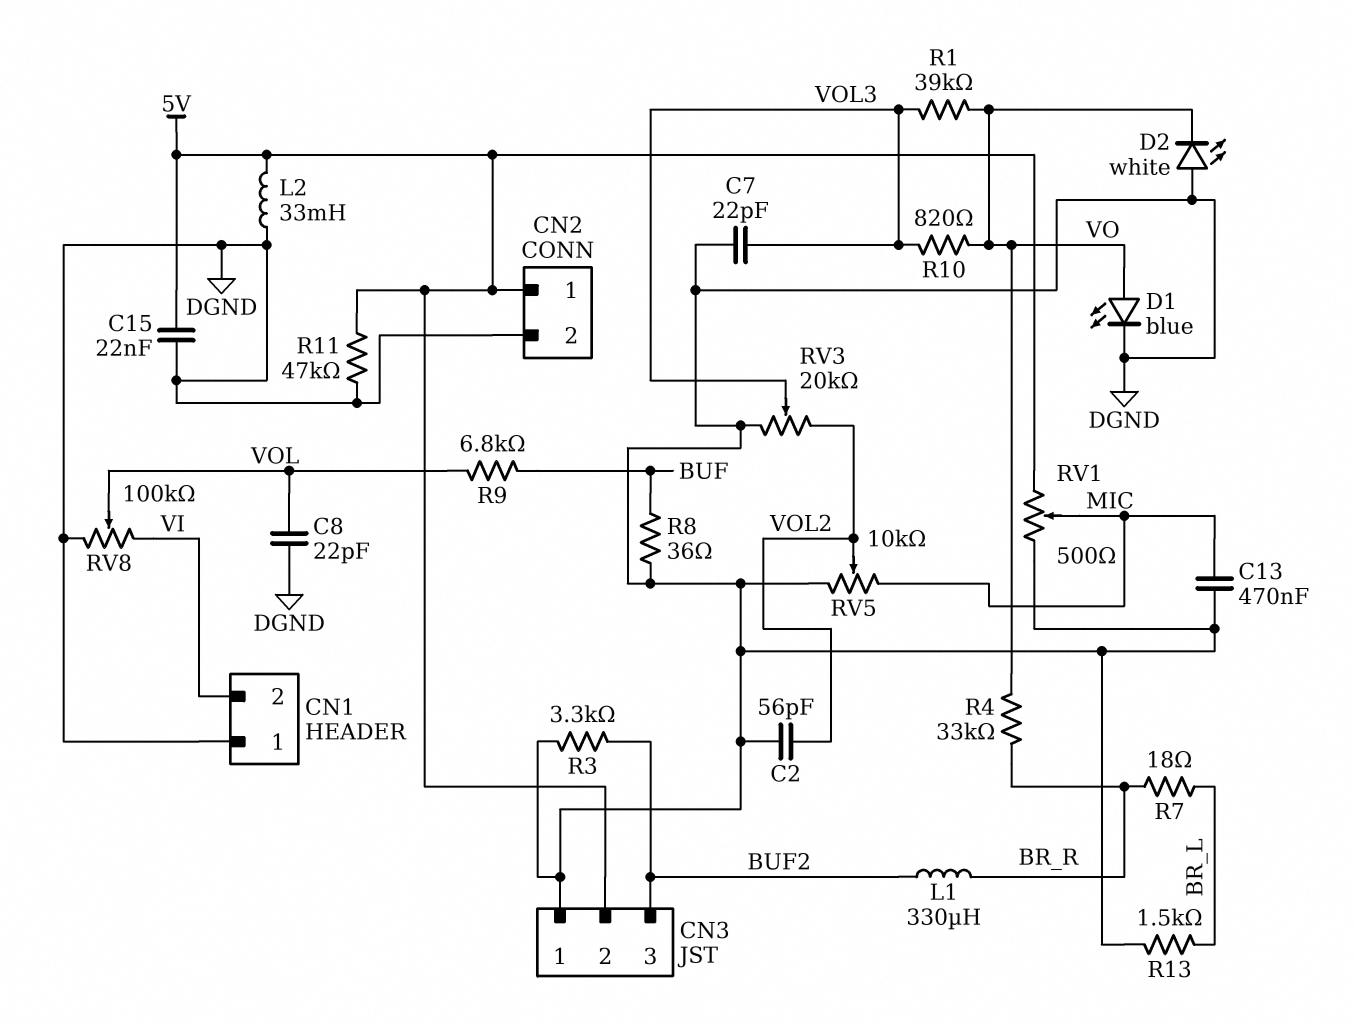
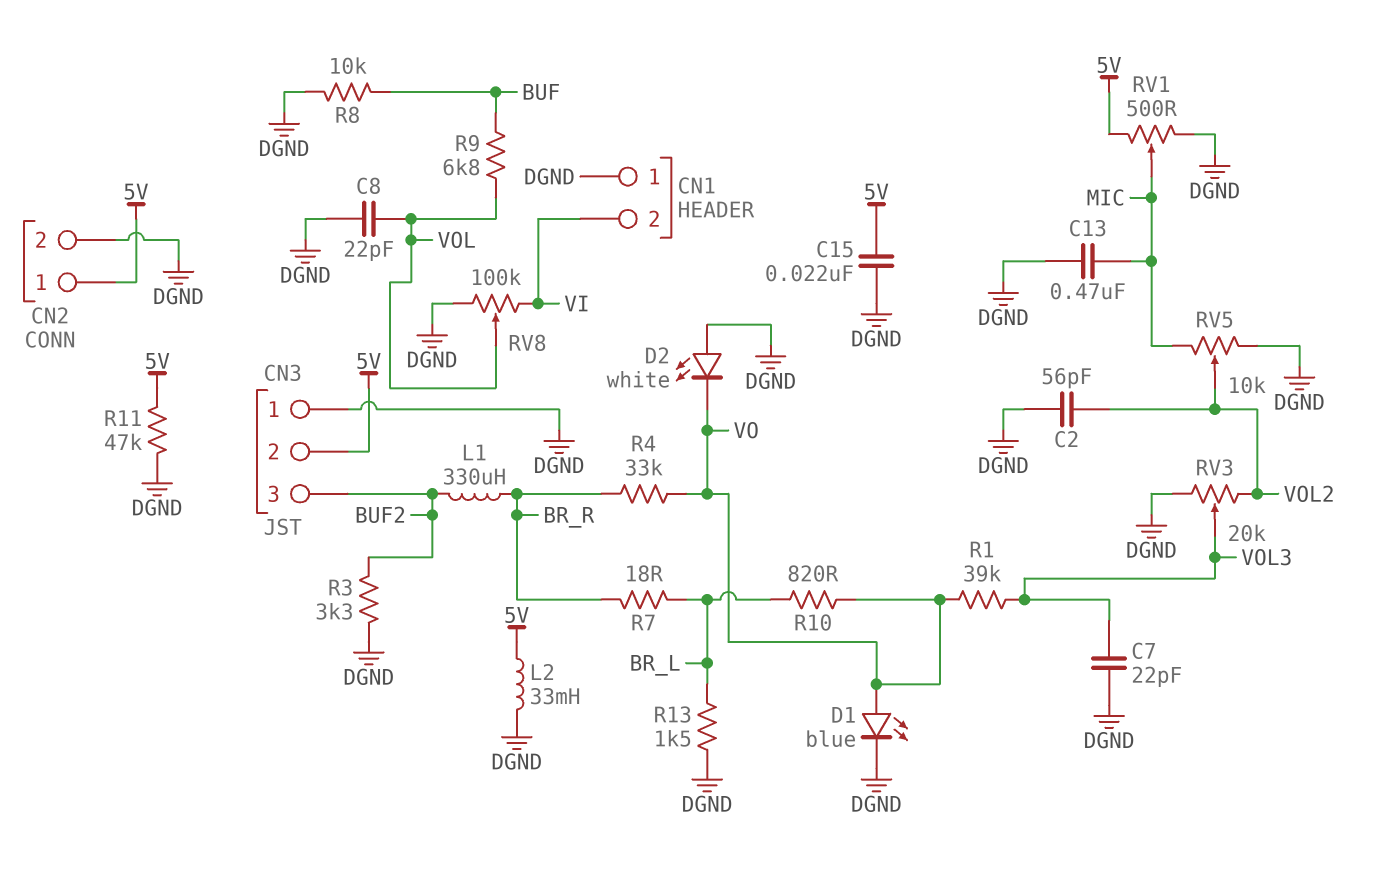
R8: 36 (BUF, DGND) -> 10k (BUF, DGND)
R10: 820 (VO, VOL3) -> 820 (BR_L, VO)

